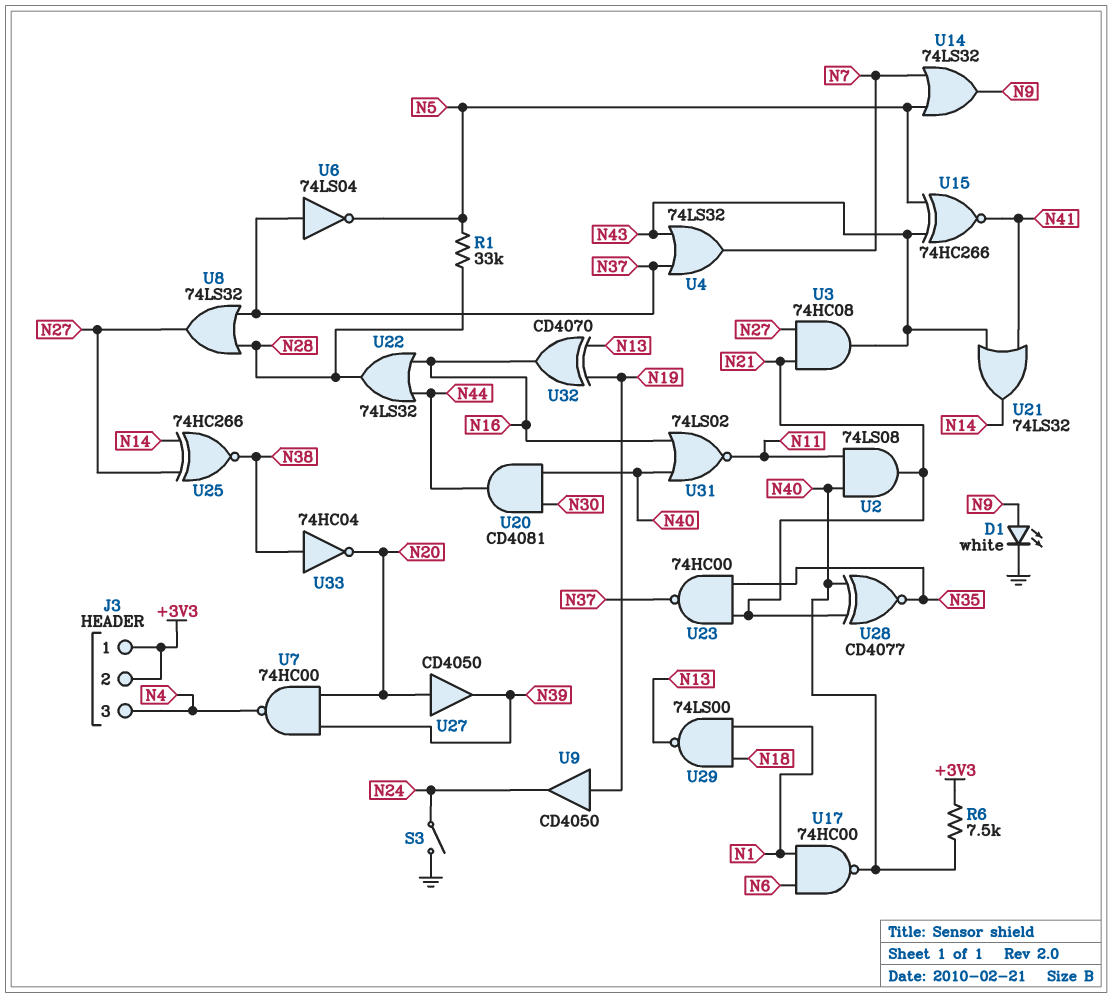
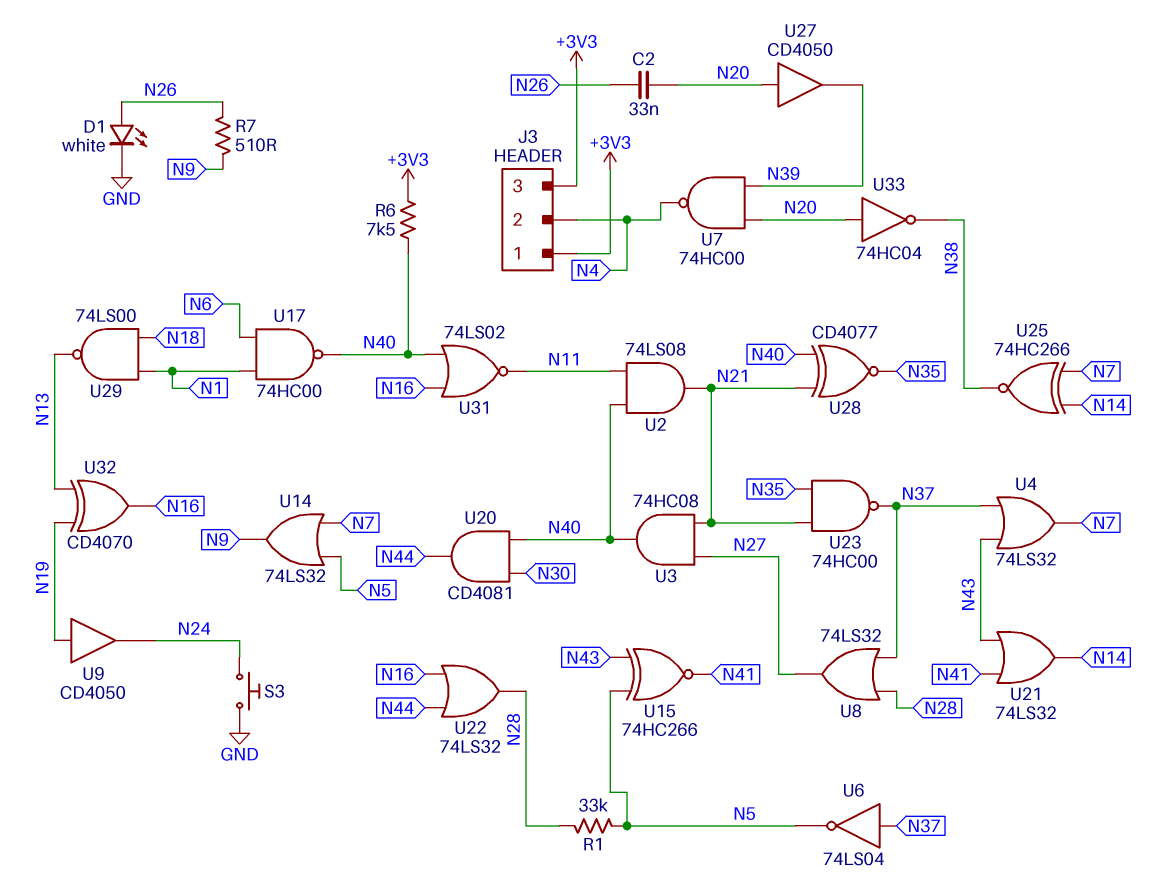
C2: none -> 33nF (N20, N26)
D1: LED white (A N9, K GND) -> LED white (A N26, K GND)
J3 pin 2: +3V3 -> N4
J3 pin 3: N4 -> +3V3
R7: none -> 510 (N9, N26)
S3: switch (GND, N24) -> button (GND, N24)
U3: AND 74HC08 (in N21, in N27, out N43) -> AND 74HC08 (in N21, in N27, out N40)
U25: XNOR 74HC266 (in N14, in N27, out N38) -> XNOR 74HC266 (in N7, in N14, out N38)
U33: NOT 74HC04 (in N38, out N20) -> NOT 74HC04 (in N20, out N38)

